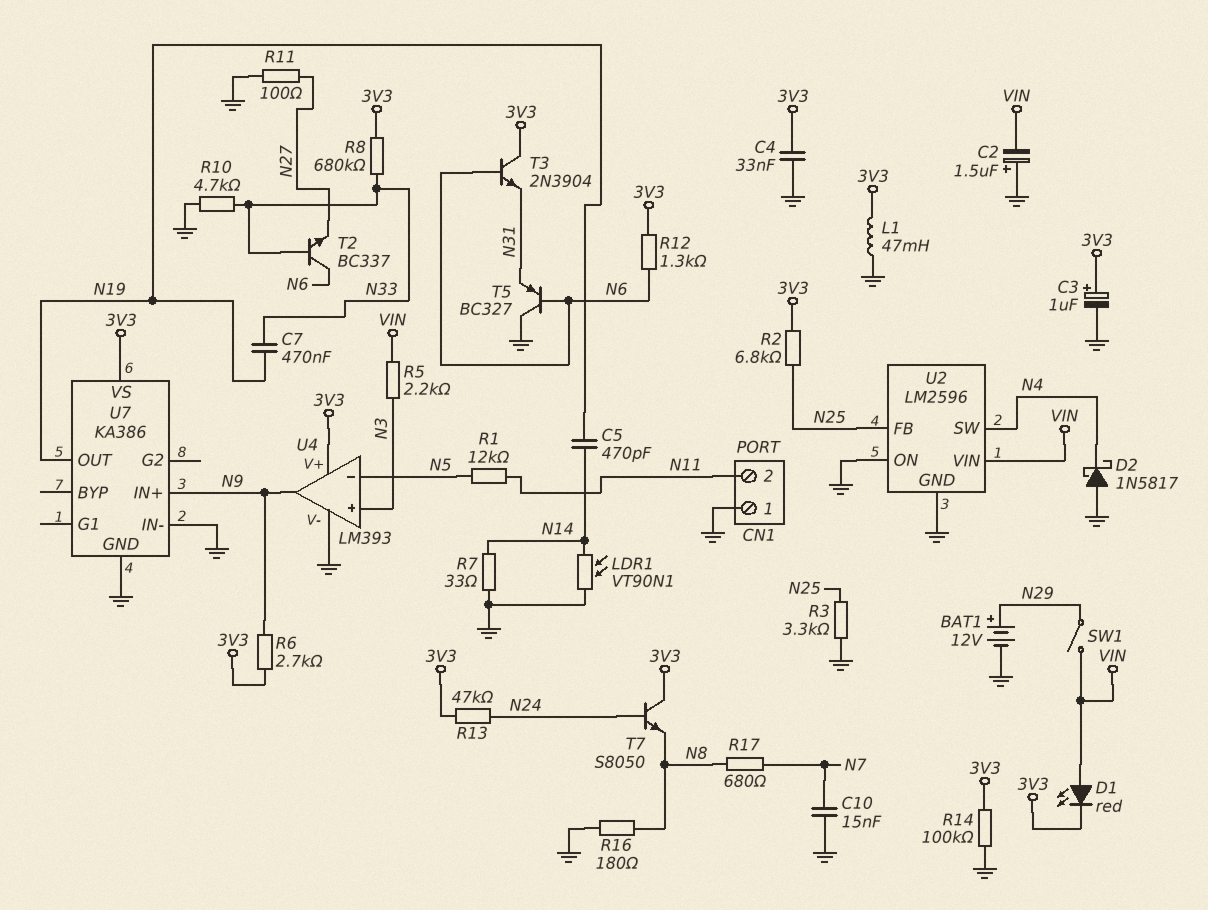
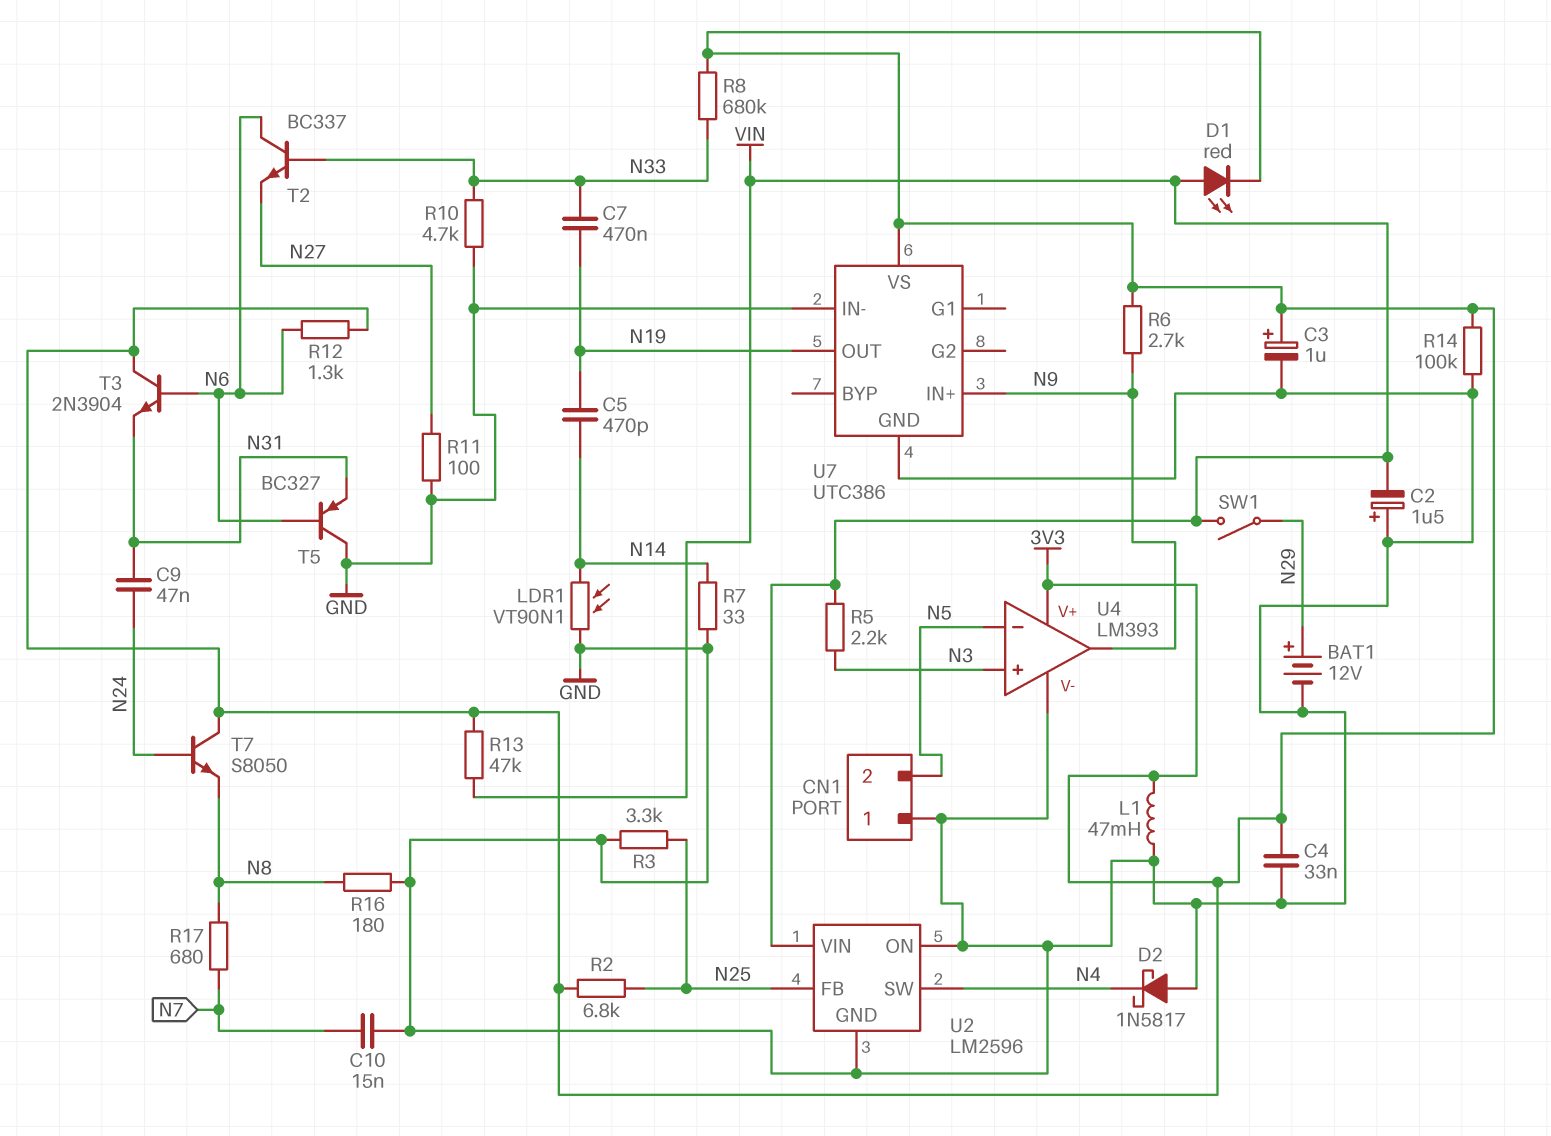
C9: none -> 47nF (N24, N31)
CN1 pin 2: N11 -> N5
R1: 12k (N5, N11) -> none
R13: 47k (3V3, N24) -> 47k (3V3, VIN)
U7: KA386 -> UTC386

